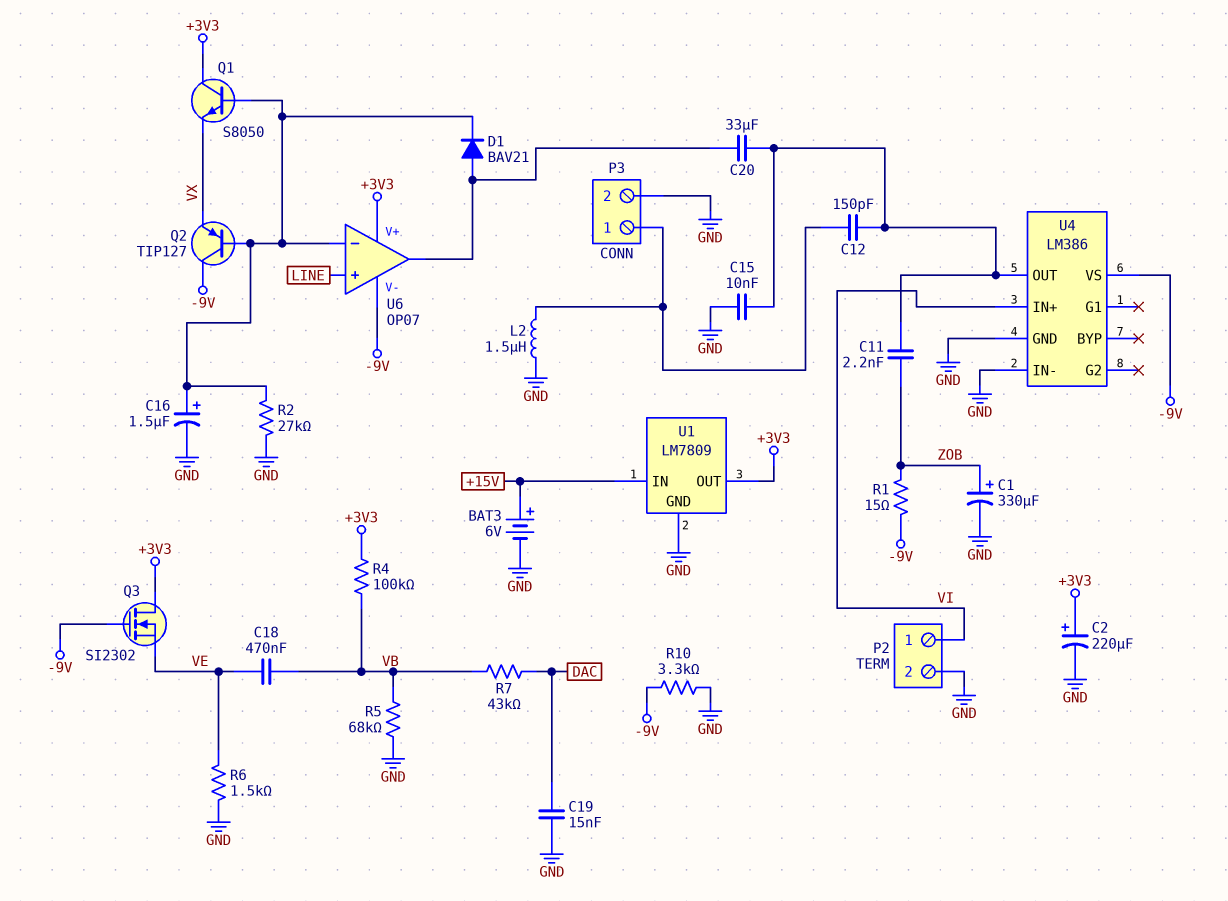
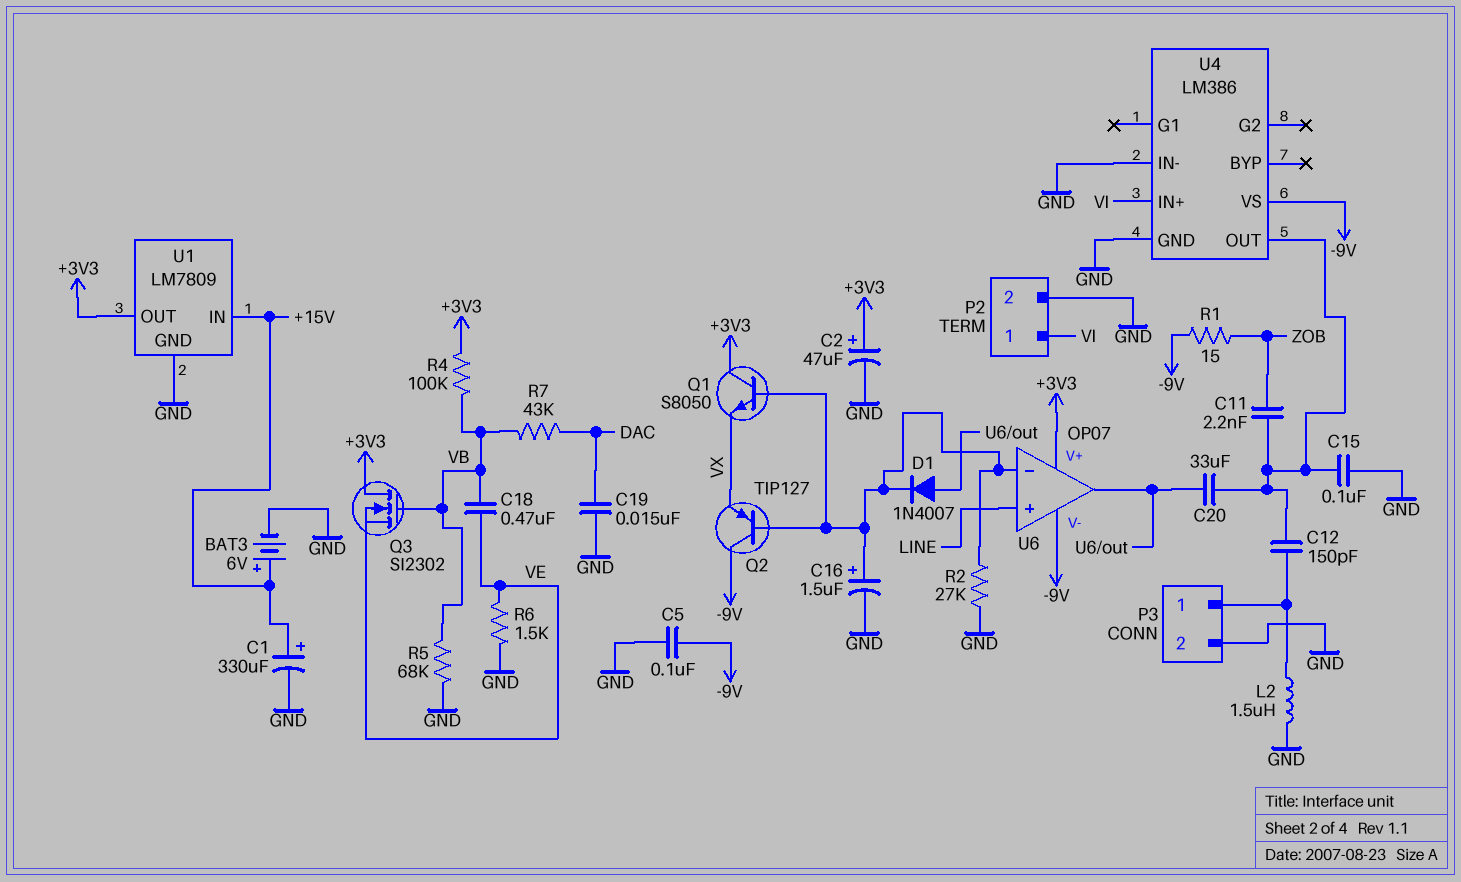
C1: 330uF (plus ZOB, minus GND) -> 330uF (plus +15V, minus GND)
C2: 220uF (plus +3V3, minus GND) -> 47uF (plus +3V3, minus GND)
C5: none -> 100nF (-9V, GND)
C15: 10nF (GND, U4/OUT) -> 100nF (GND, U4/OUT)
D1: diode BAV21 (A U6/out, K U6/in-) -> diode 1N4007 (A U6/out, K U6/in-)
Q3: NMOS SI2302 (G -9V, D +3V3, S VE) -> NMOS SI2302 (G VB, D +3V3, S VE)
R10: 3.3k (-9V, GND) -> none

